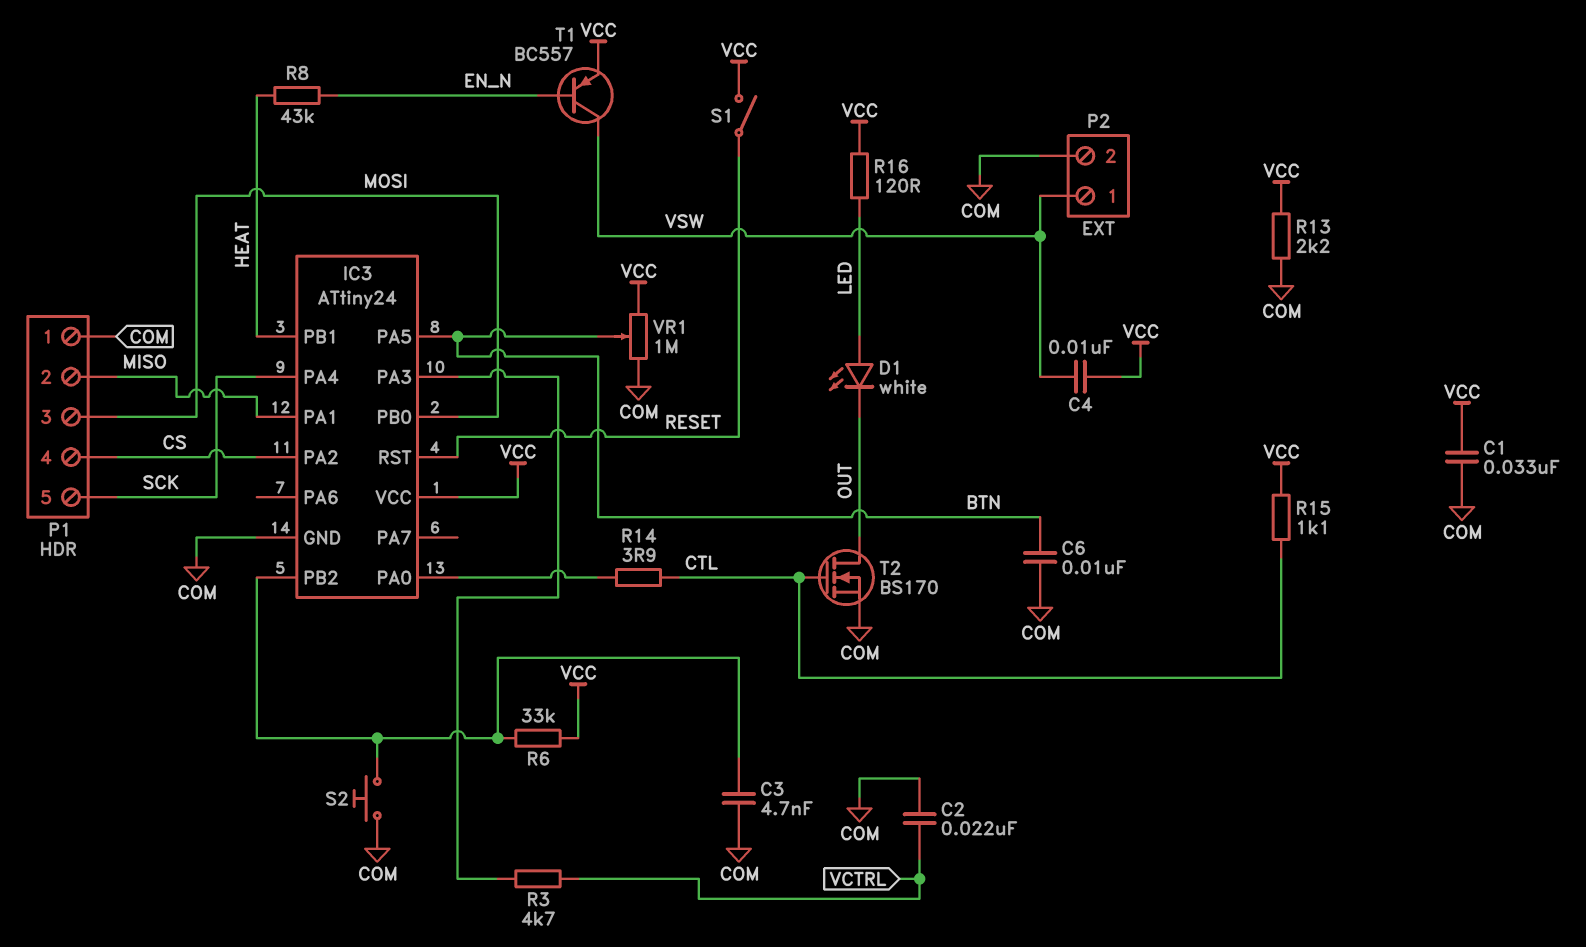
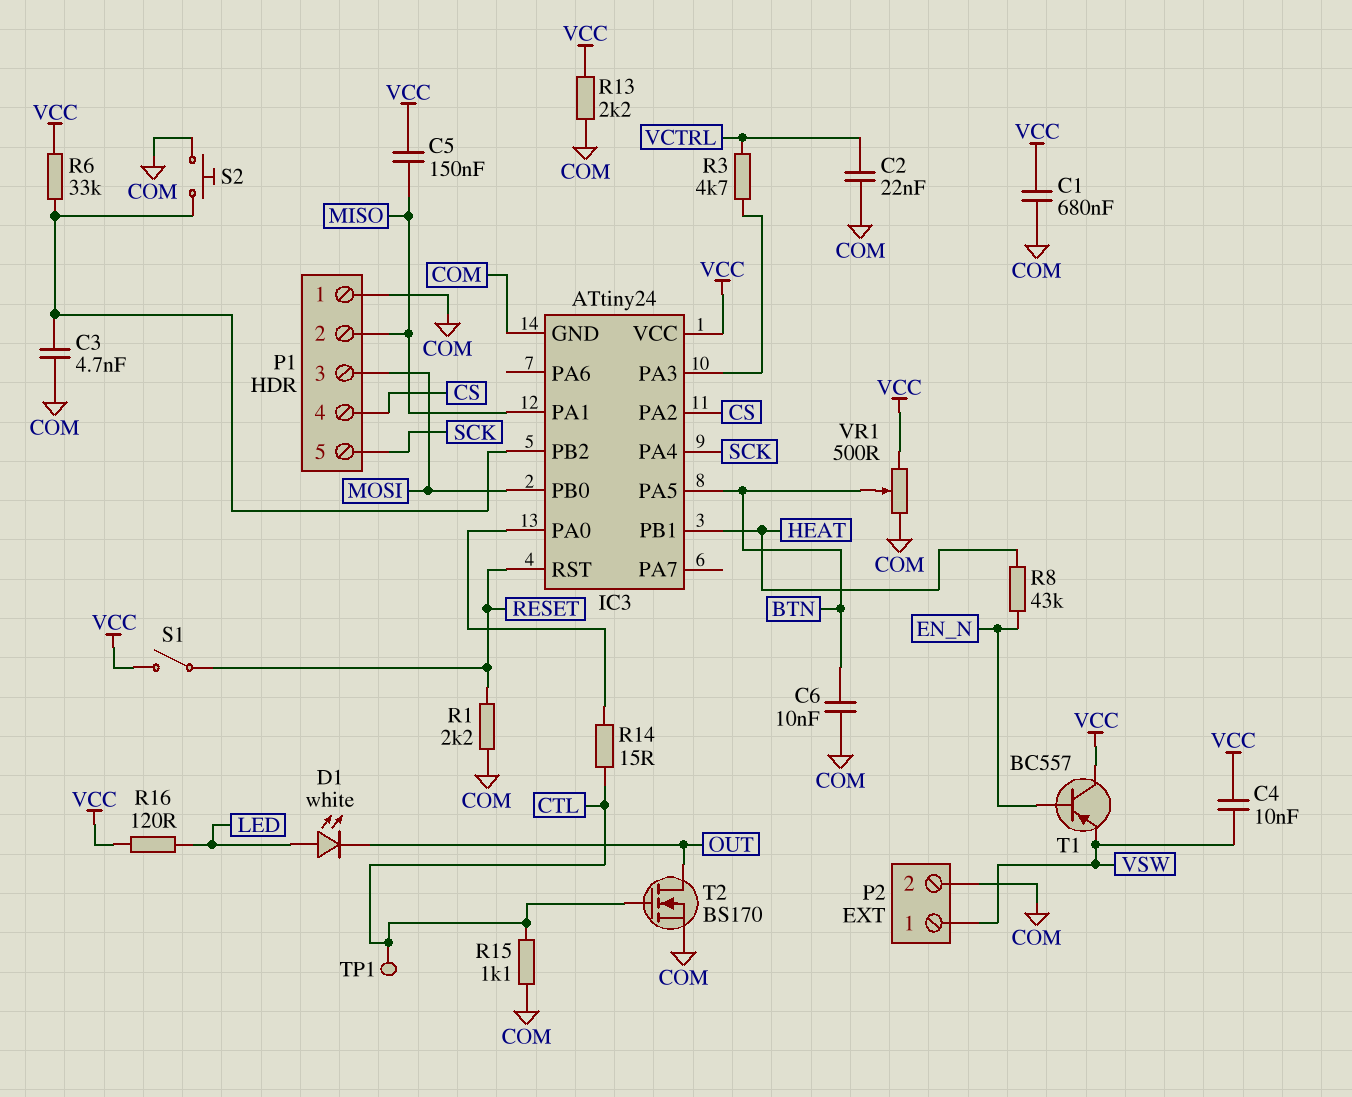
C1: 33nF (COM, VCC) -> 680nF (COM, VCC)
C5: none -> 150nF (MISO, VCC)
R1: none -> 2.2k (COM, RESET)
R14: 3.9 (CTL, IC3/PA0) -> 15 (CTL, IC3/PA0)
R15: 1.1k (CTL, VCC) -> 1.1k (COM, CTL)
T1: PNP BC557 (B EN_N, C VSW, E VCC) -> PNP BC557 (B EN_N, C VCC, E VSW)
TP1: none -> test point (CTL)
VR1: 1M (COM, VCC, wiper BTN) -> 500 (COM, VCC, wiper BTN)

